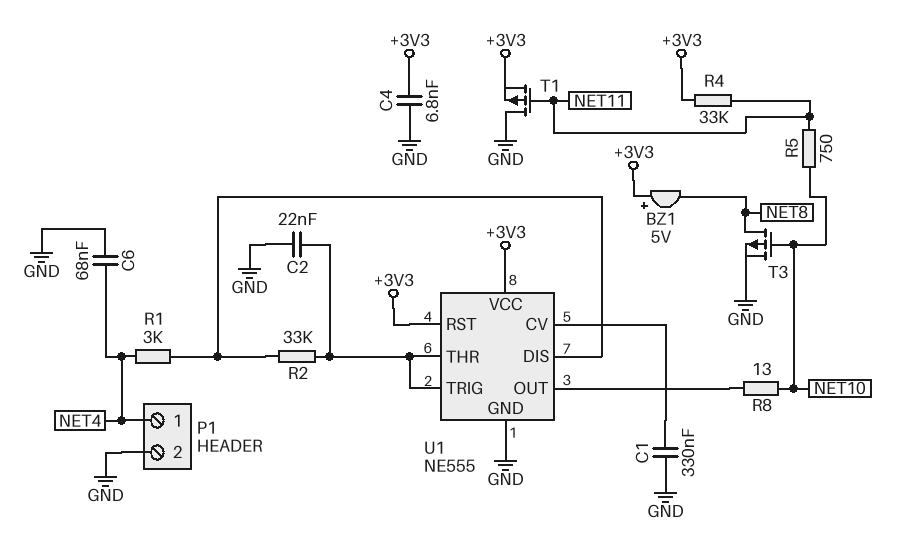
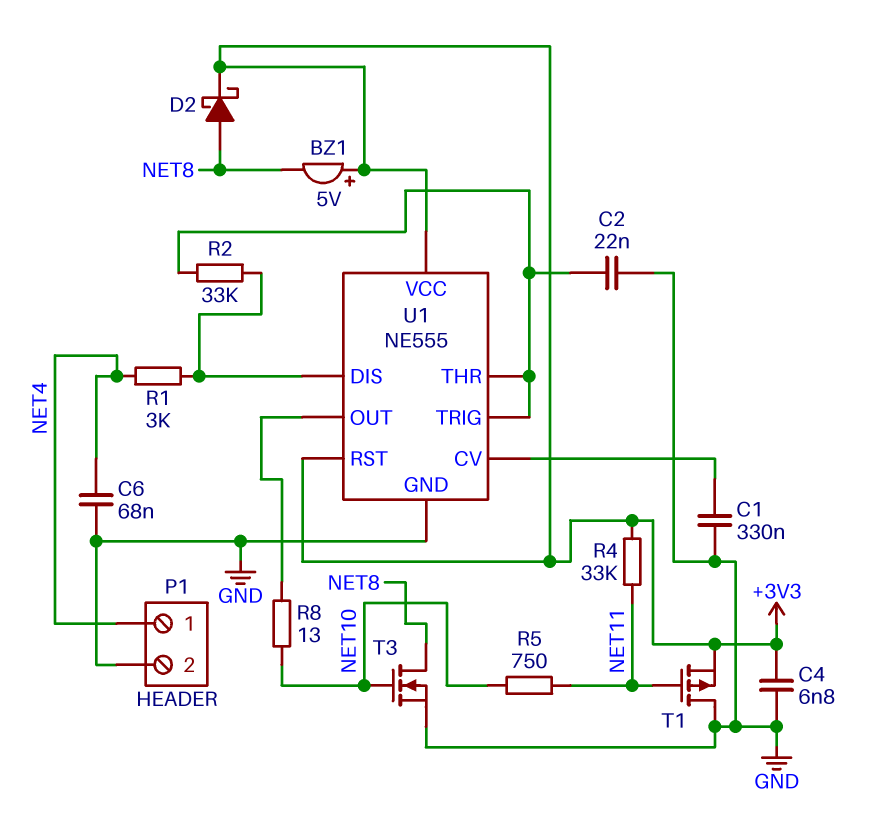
D2: none -> schottky (A NET8, K +3V3)
T3: PMOS (G NET10, D NET8, S GND) -> NMOS (G NET10, D NET8, S GND)

